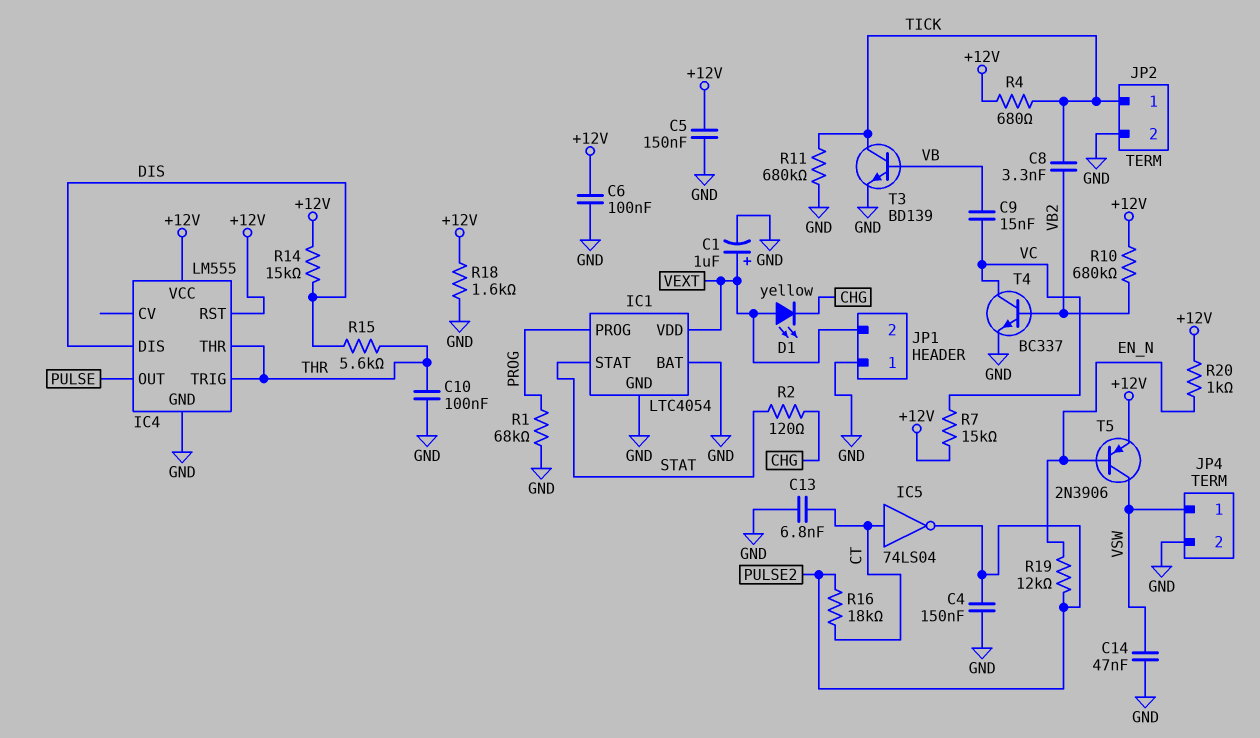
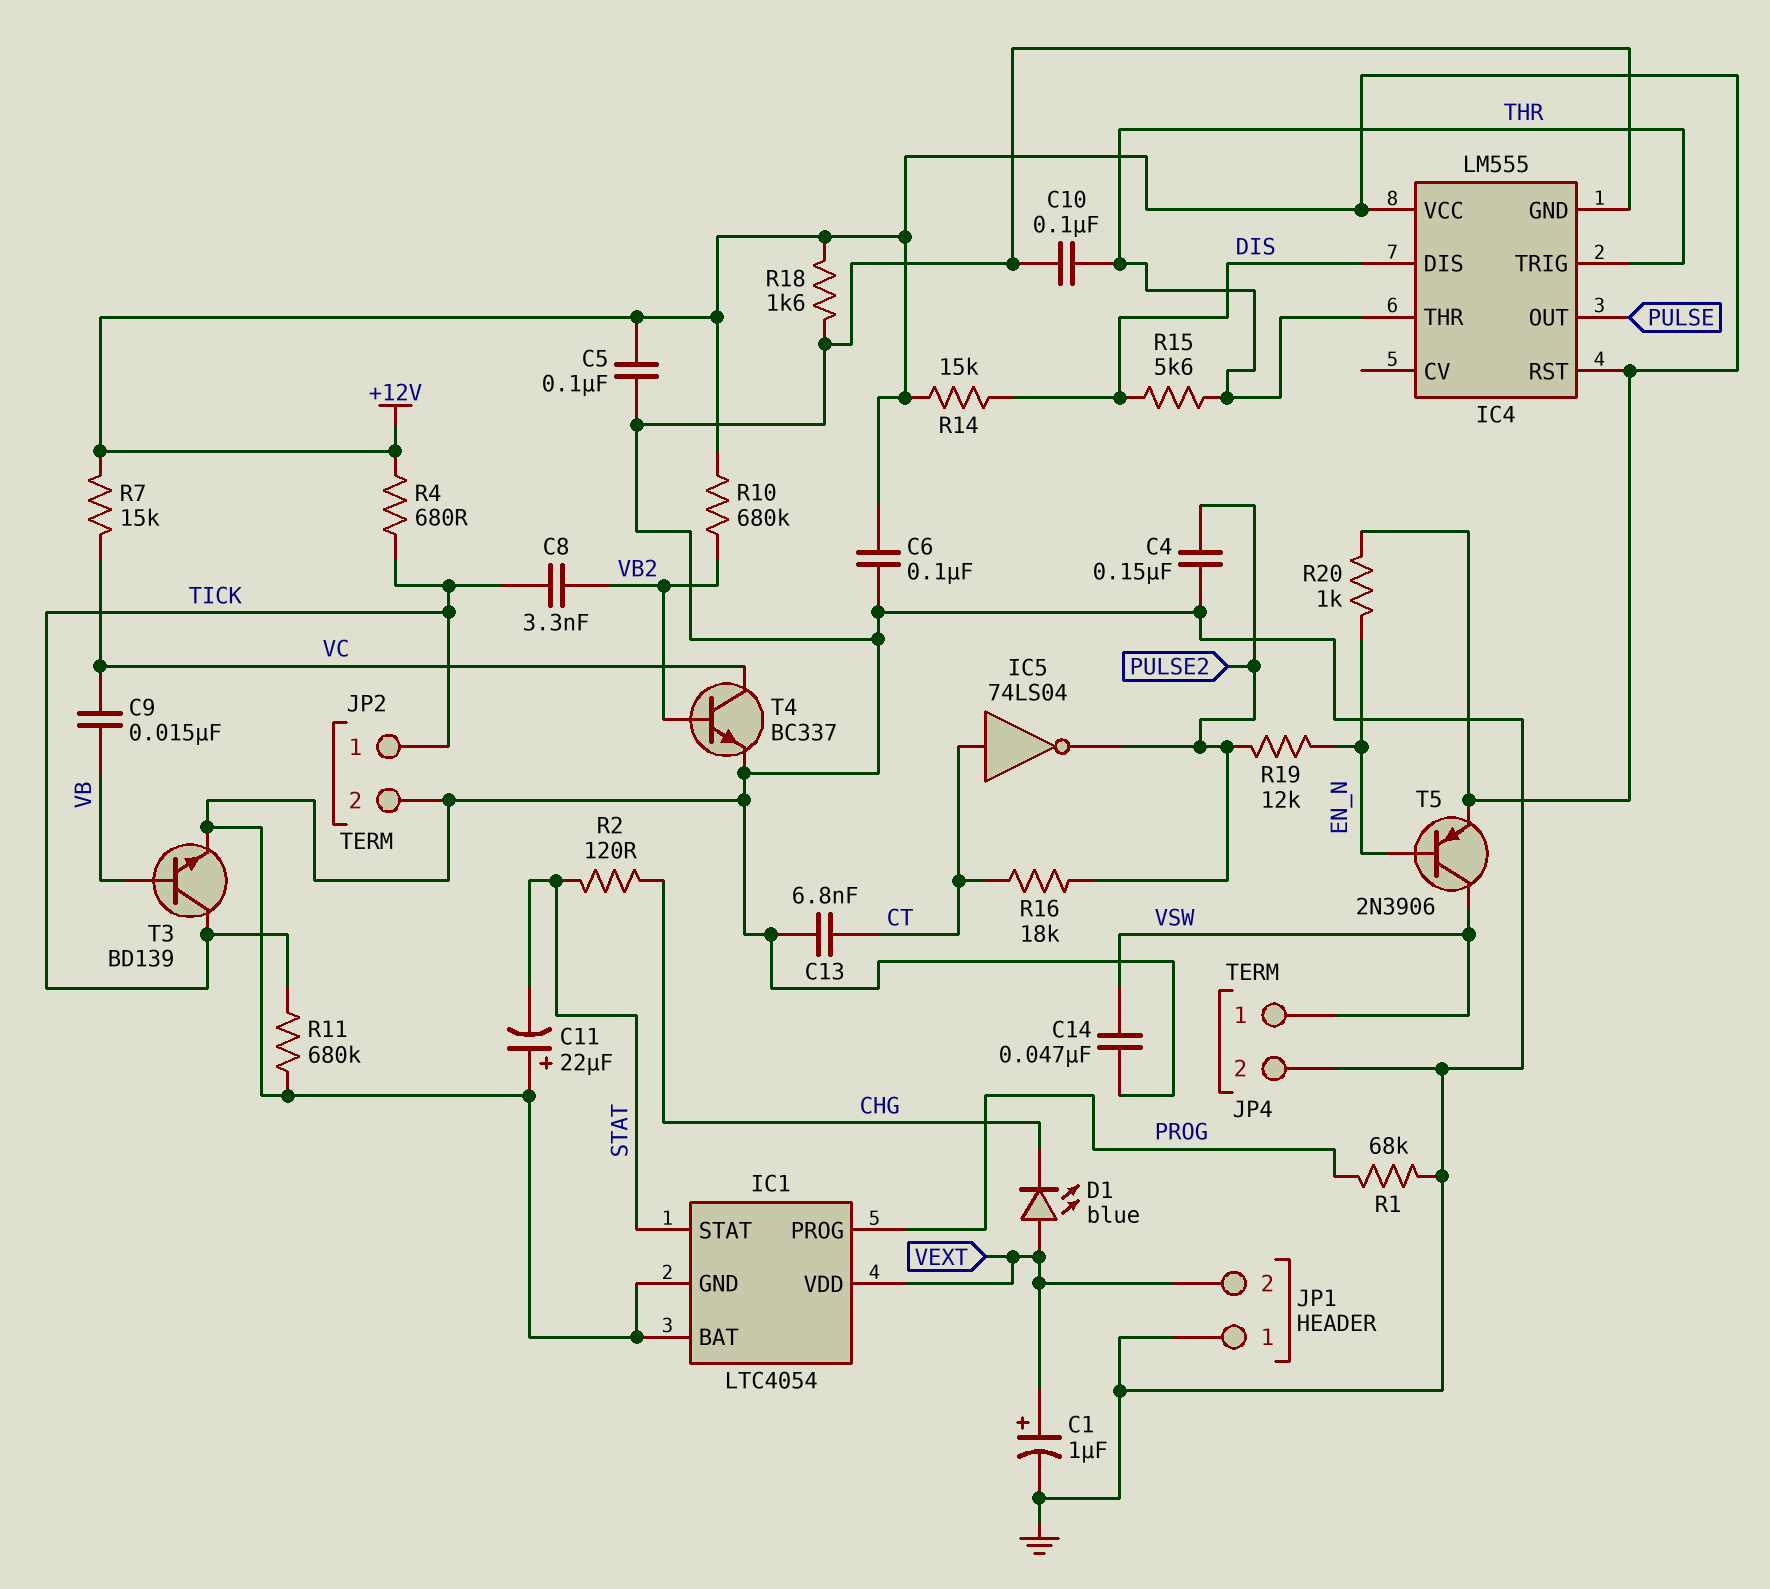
C5: 150nF (+12V, GND) -> 100nF (+12V, GND)
C11: none -> 22uF (plus GND, minus STAT)
D1: LED yellow (A VEXT, K CHG) -> LED blue (A VEXT, K CHG)

